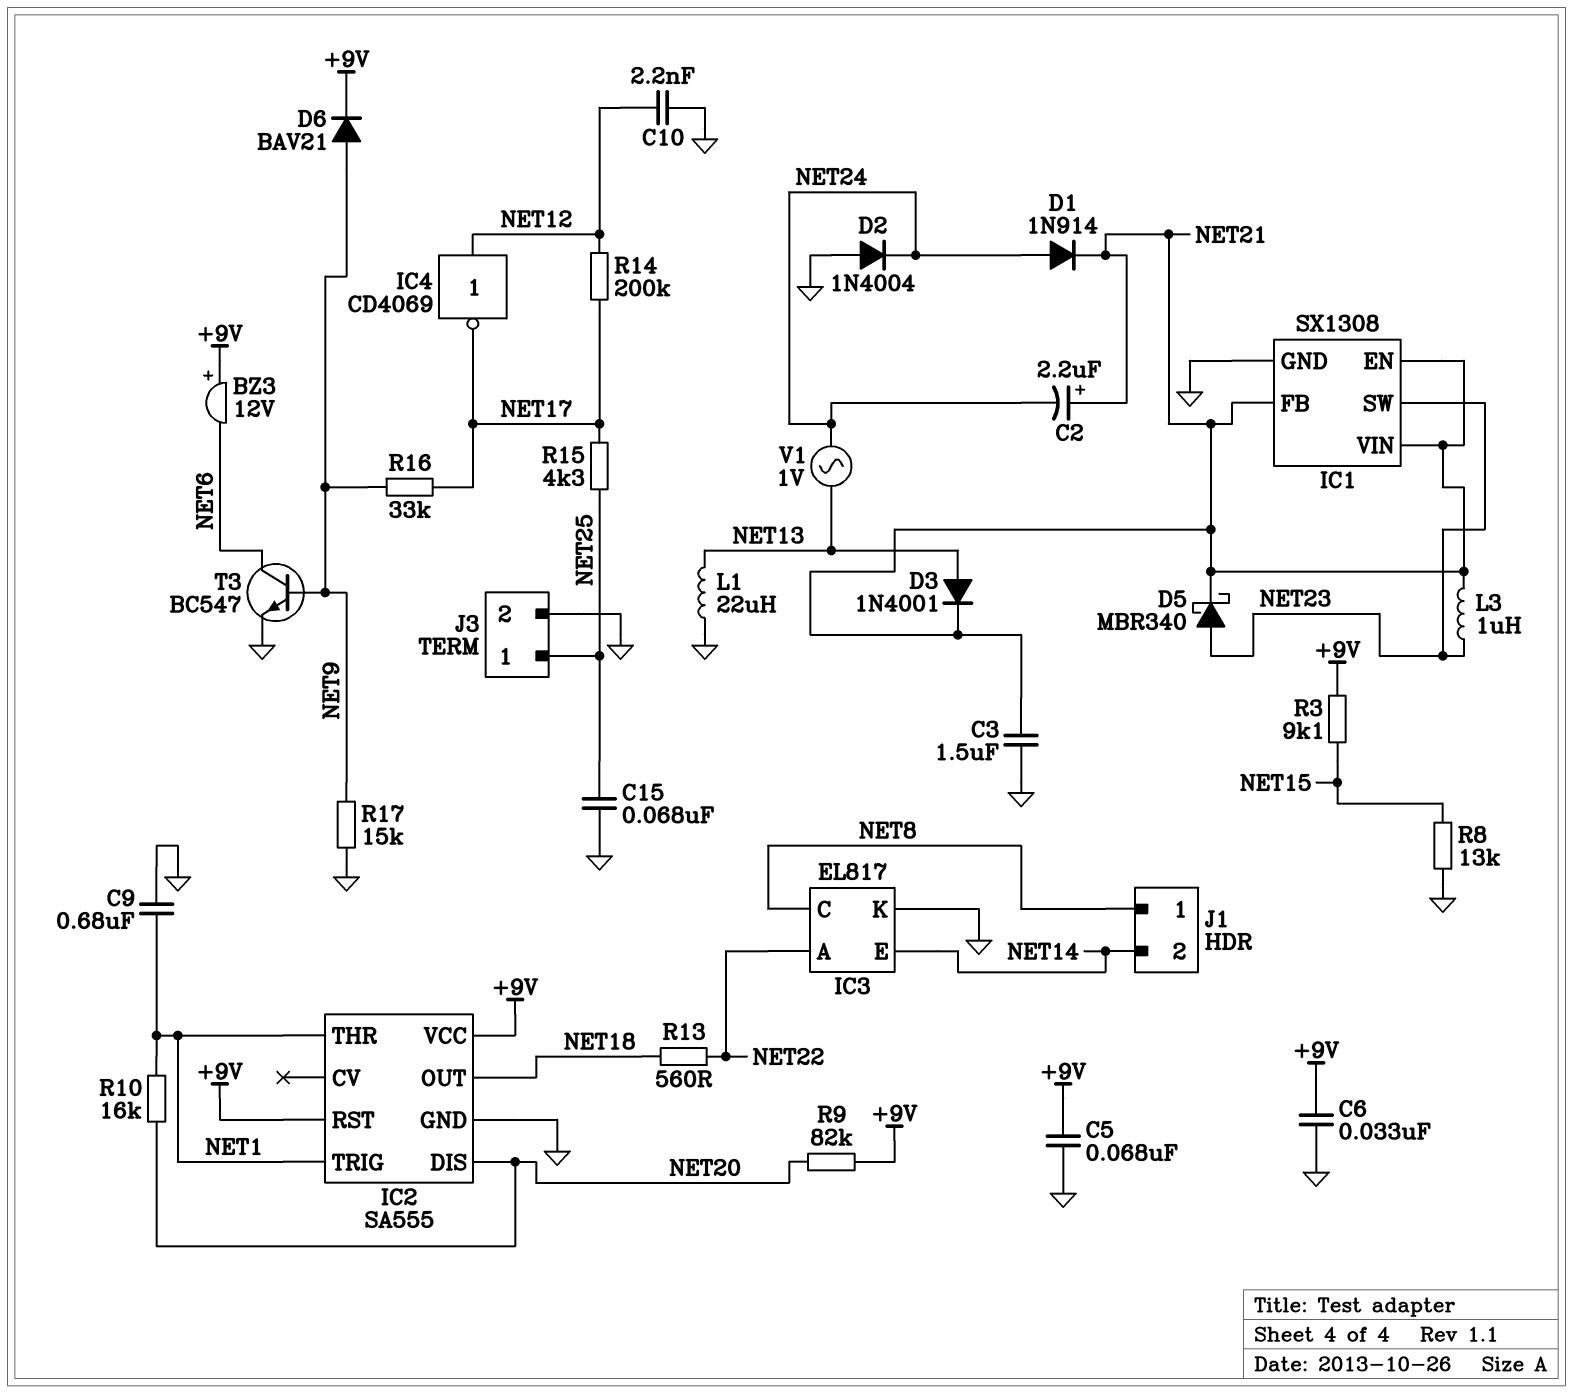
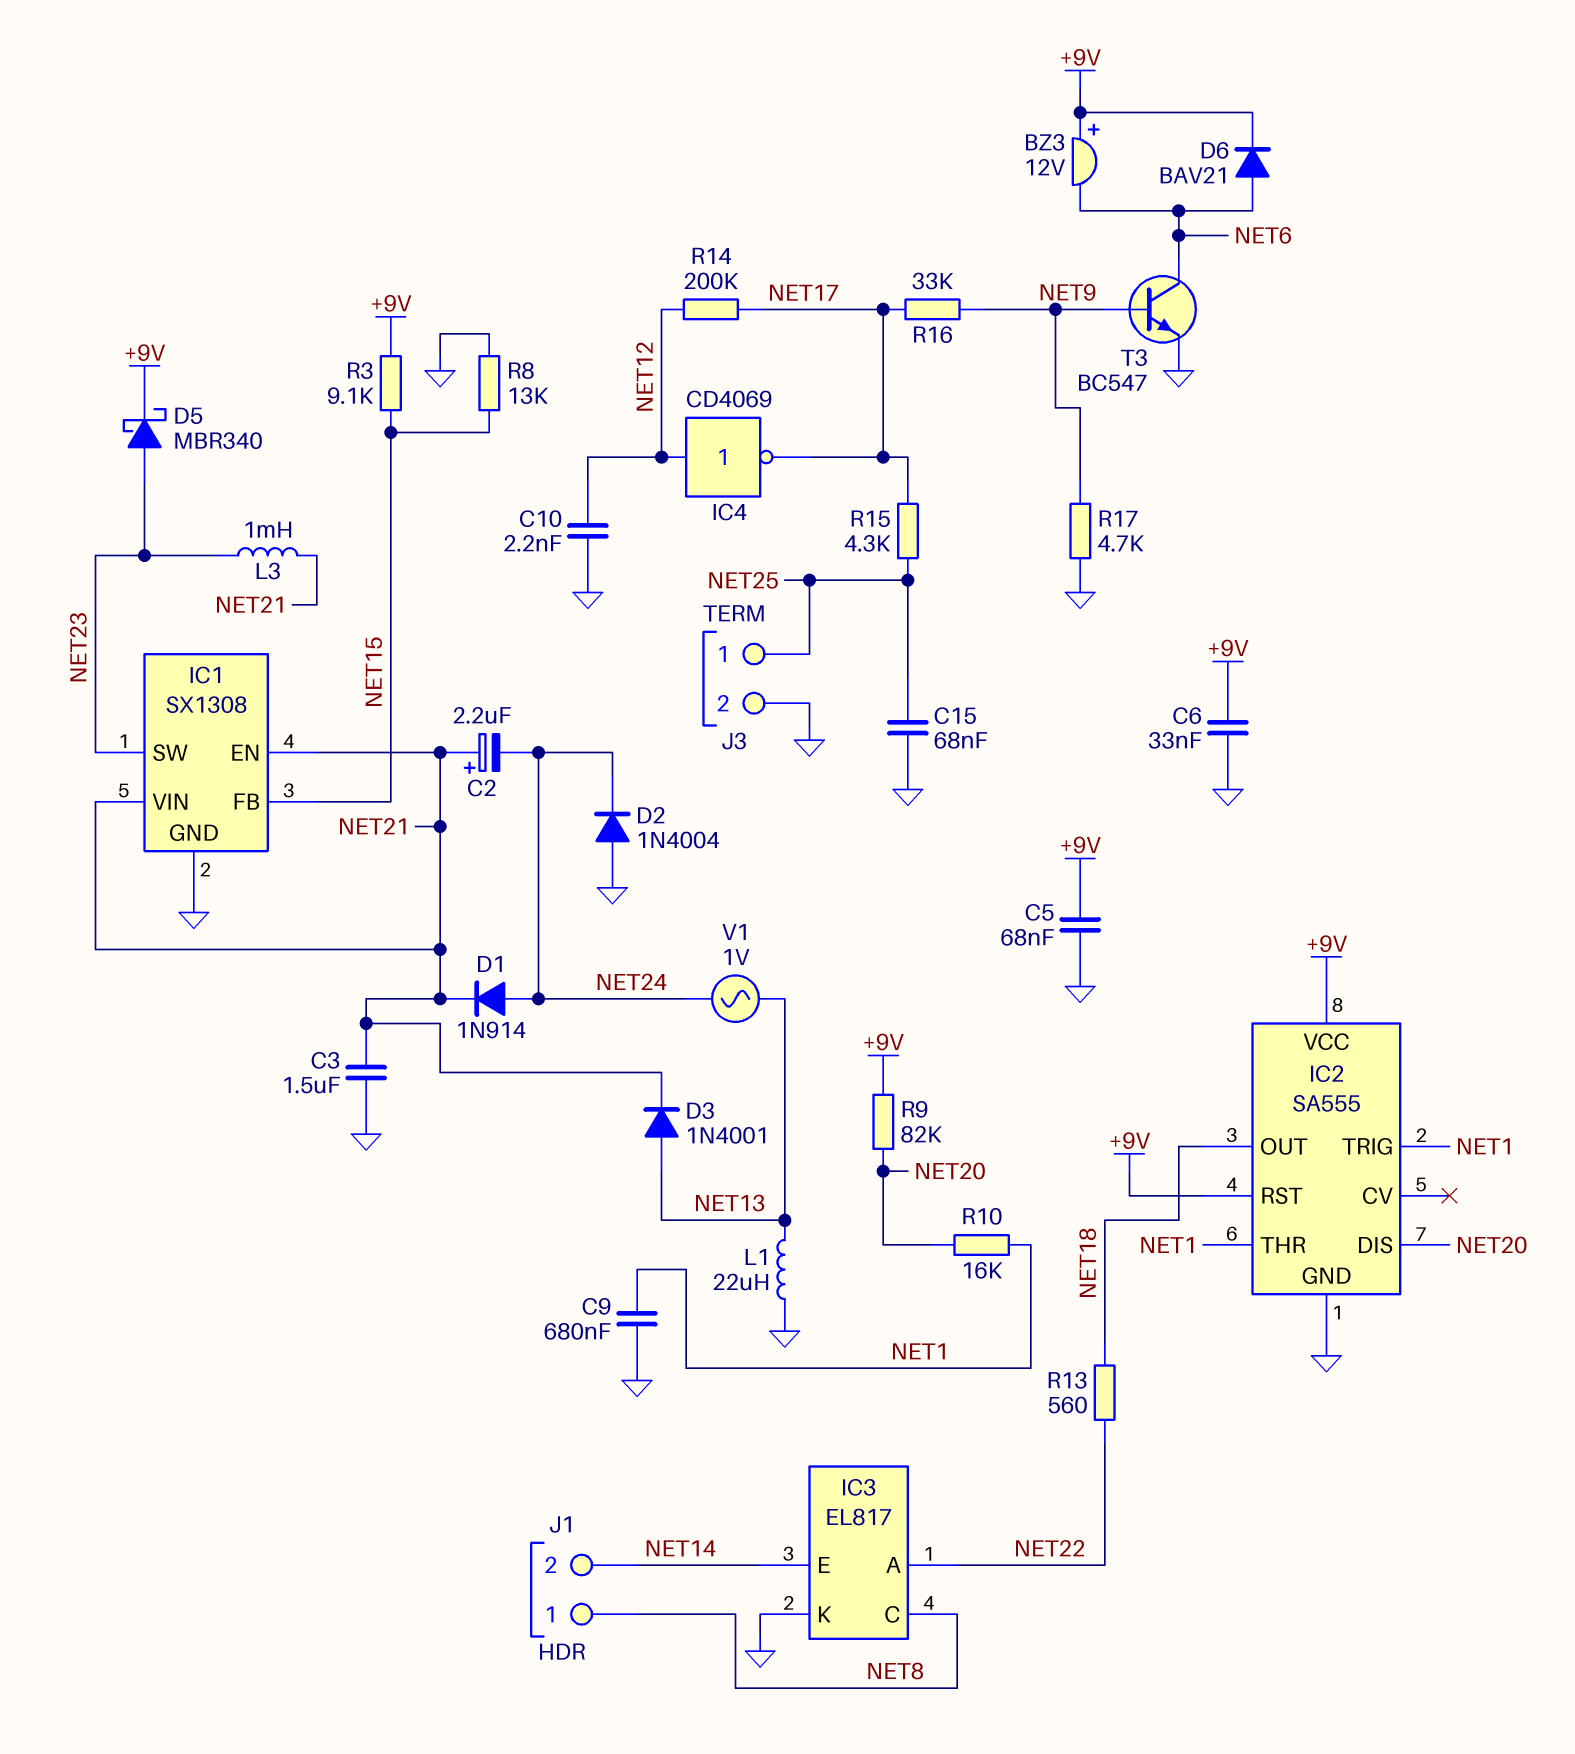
D5: schottky MBR340 (A NET23, K NET21) -> schottky MBR340 (A NET23, K +9V)
D6: diode BAV21 (A NET9, K +9V) -> diode BAV21 (A NET6, K +9V)
IC1 pin FB: NET21 -> NET15
L3: 1uH (NET21, NET23) -> 1mH (NET21, NET23)
R17: 15k (GND, NET9) -> 4.7k (GND, NET9)

